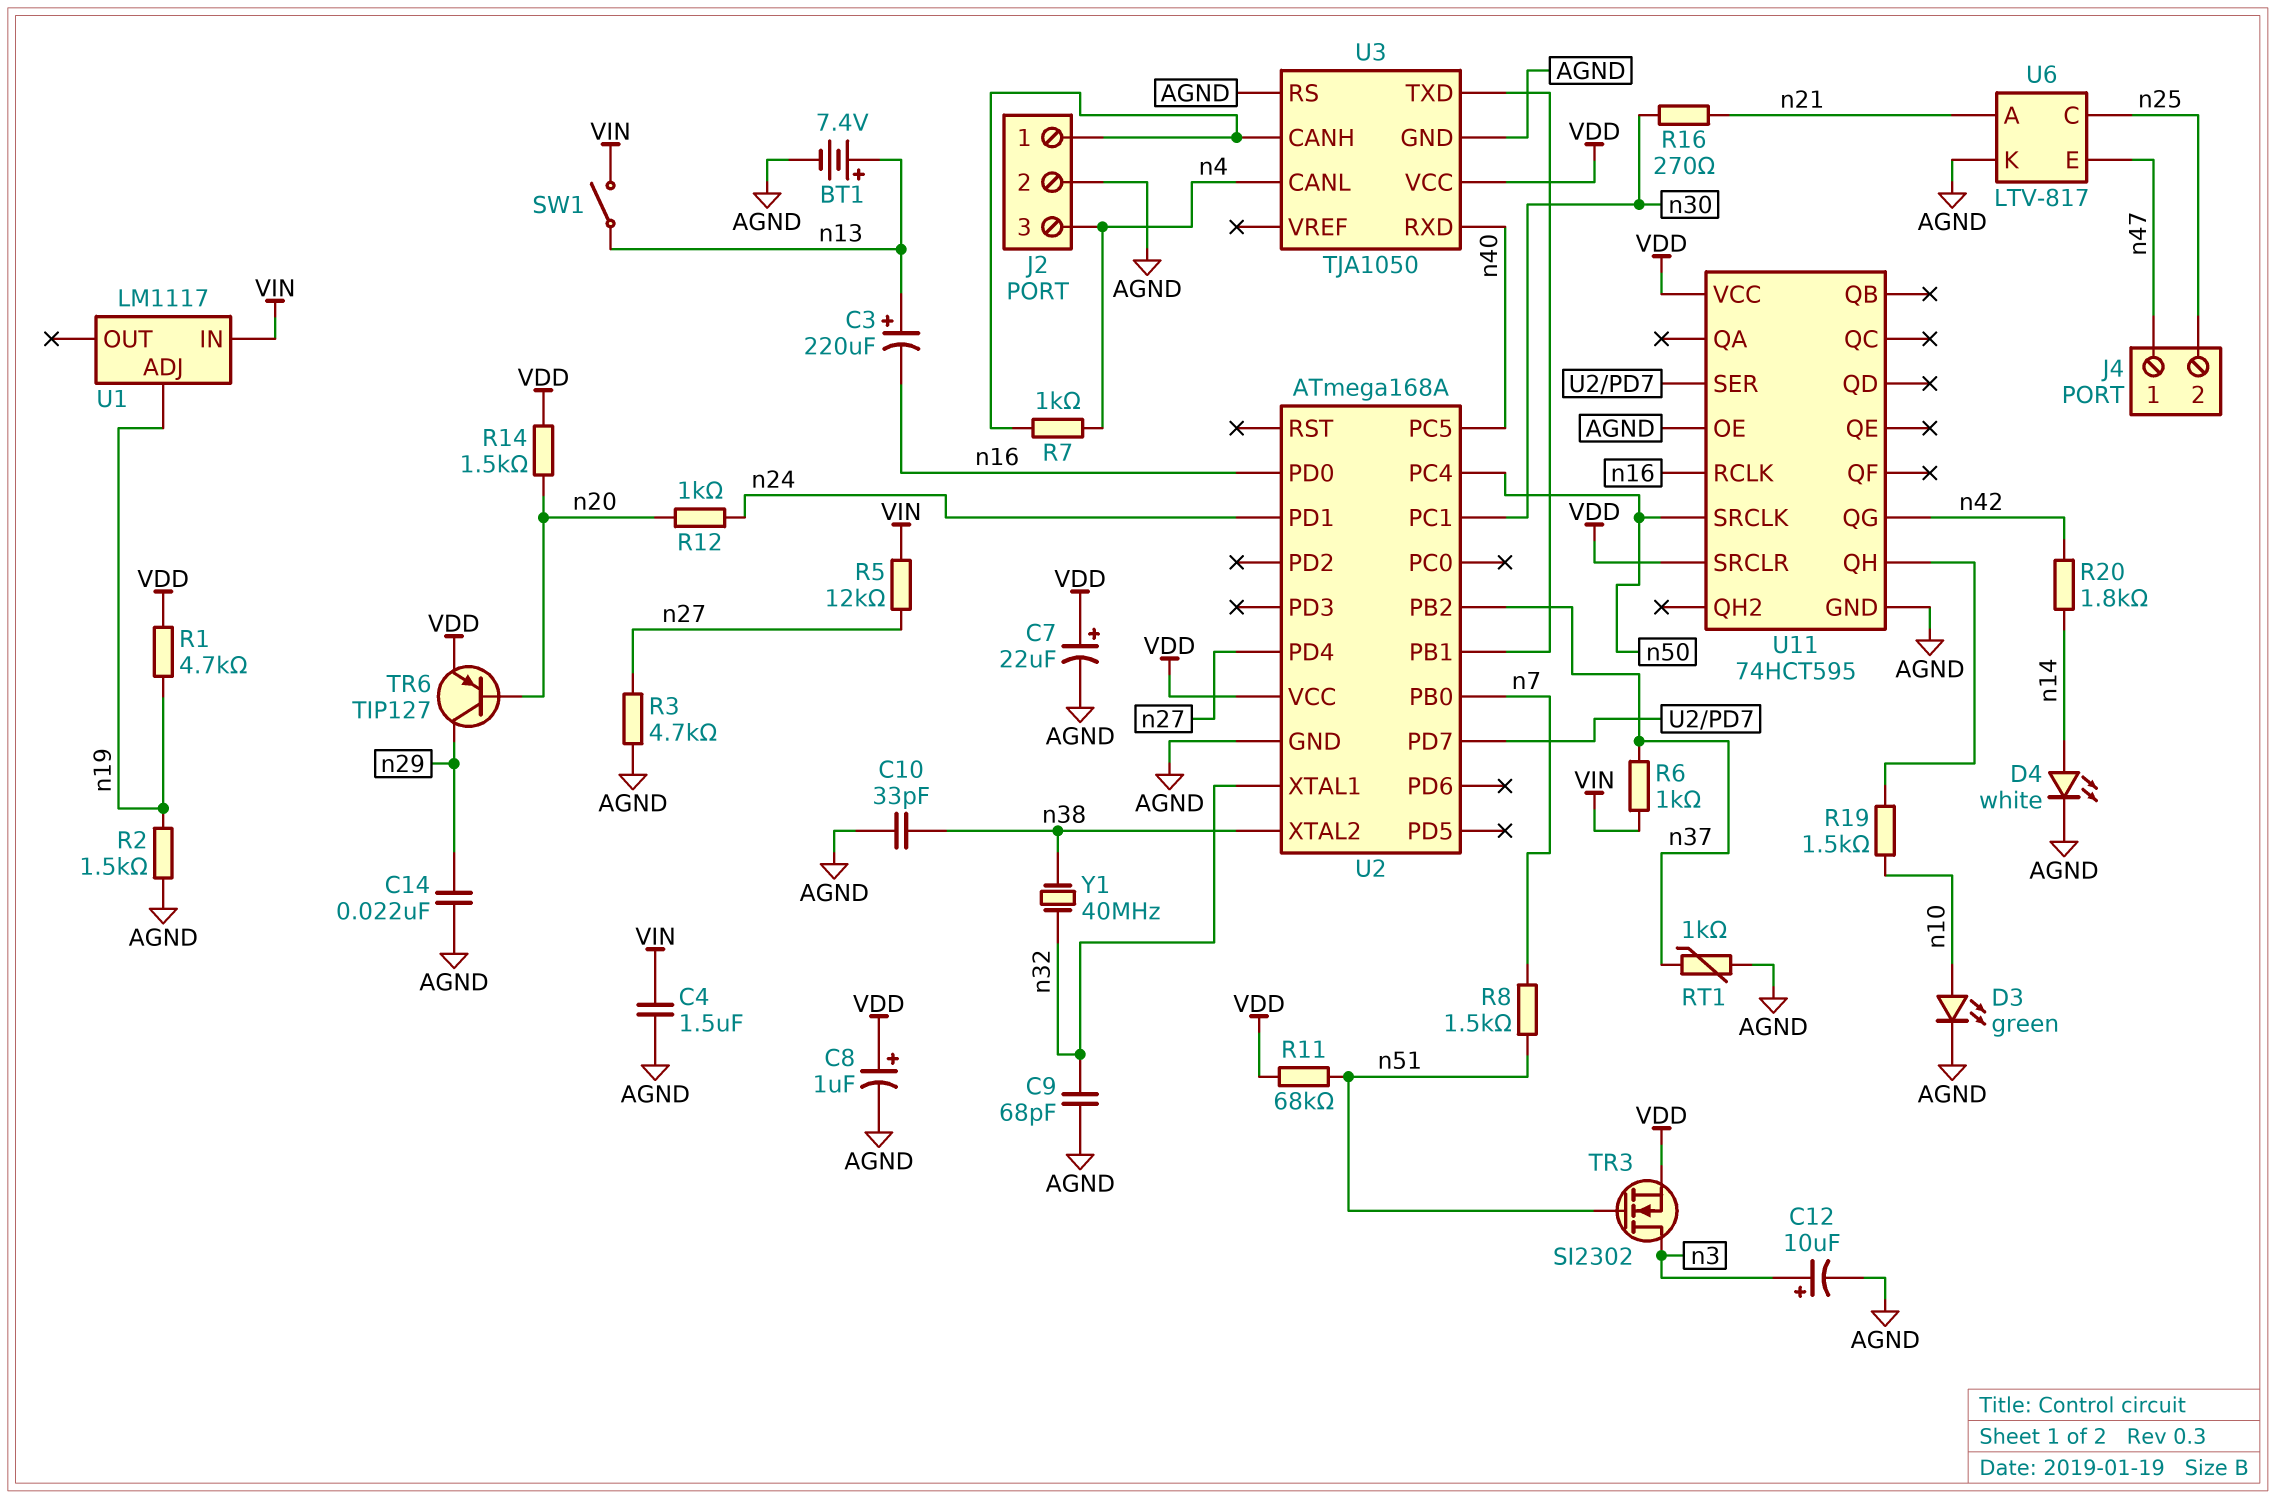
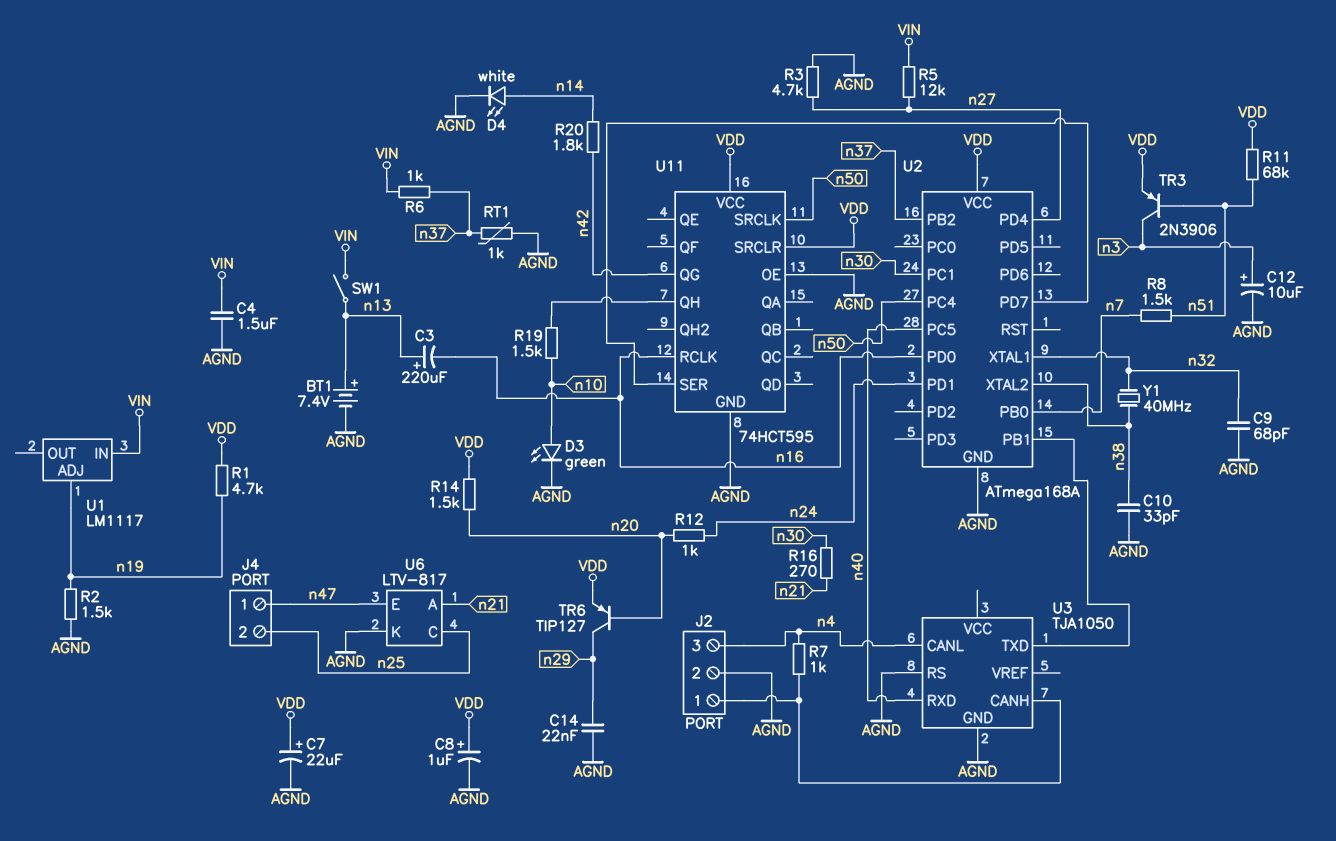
TR3: NMOS SI2302 (G n51, D n3, S VDD) -> PNP 2N3906 (B n51, C n3, E VDD)
U3 pin VCC: VDD -> none

